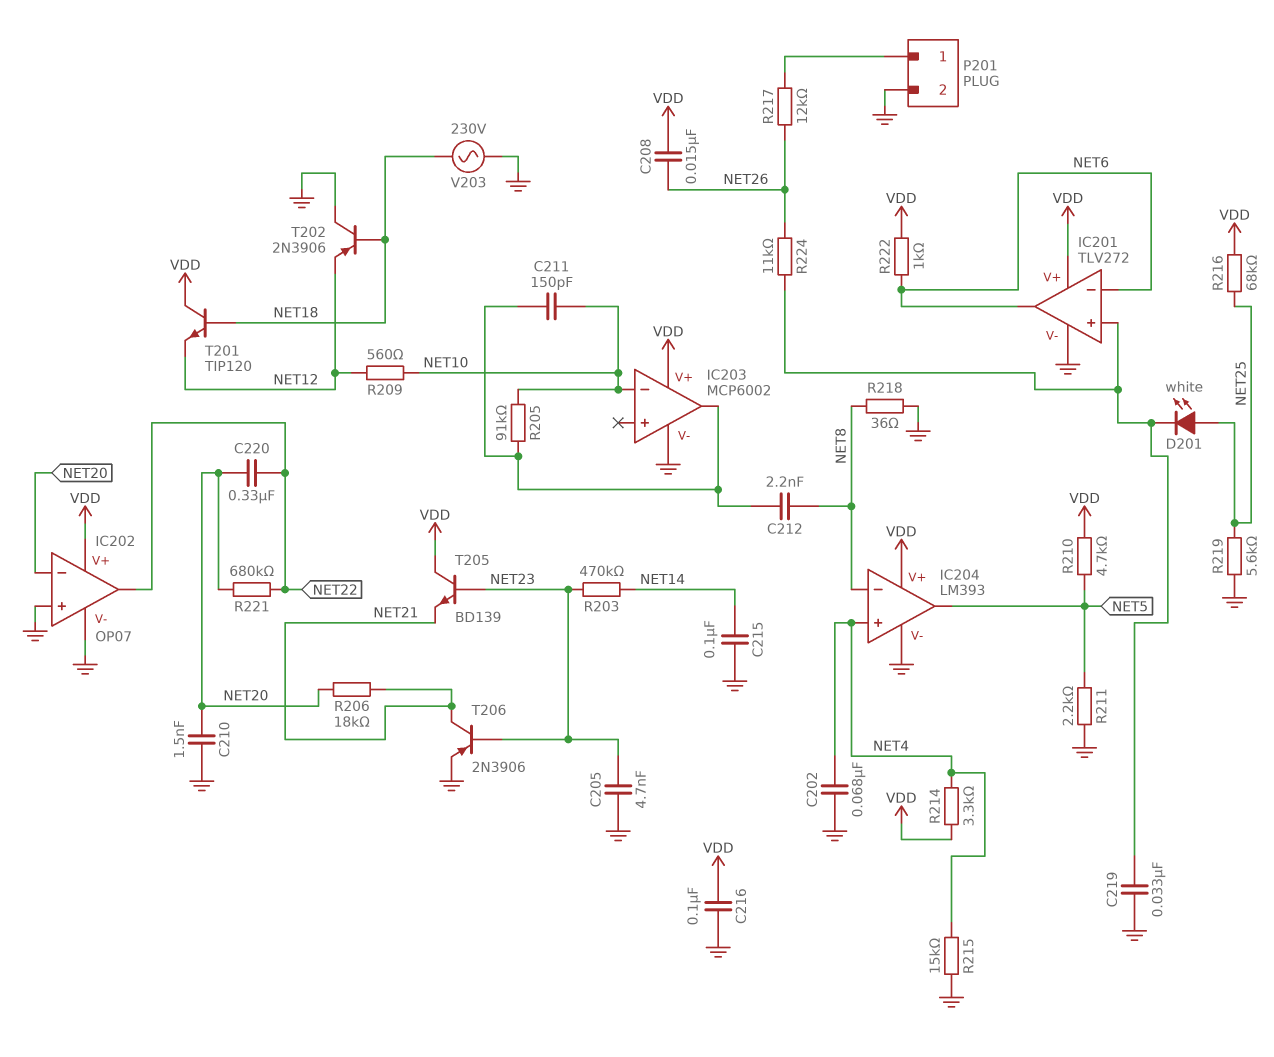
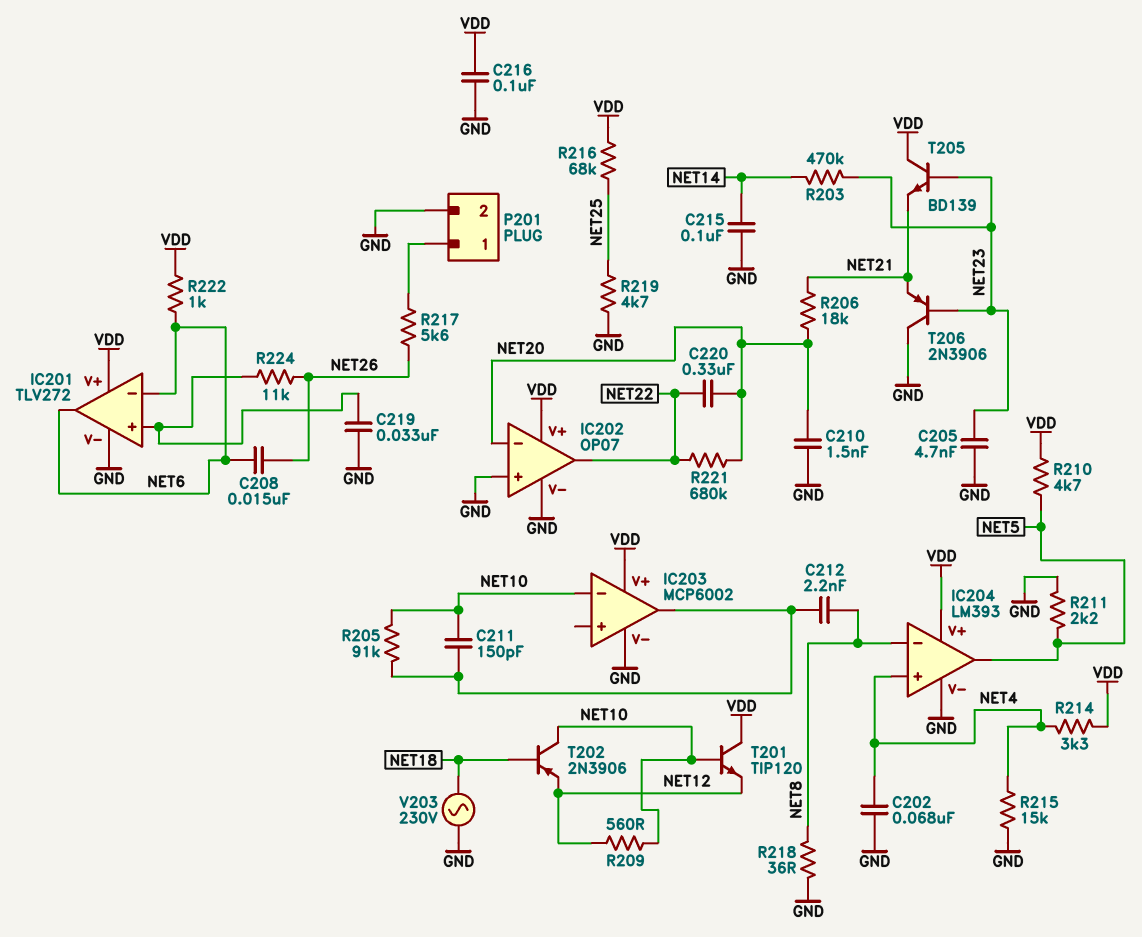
C208: 15nF (NET26, VDD) -> 15nF (NET6, NET26)
D201: LED white (A NET25, K IC201/in+) -> none
R217: 12k (NET26, P201/1) -> 5.6k (NET26, P201/1)
R219: 5.6k (GND, NET25) -> 4.7k (GND, NET25)
T201: NPN TIP120 (B NET18, C VDD, E NET12) -> NPN TIP120 (B NET10, C VDD, E NET12)
T202: PNP 2N3906 (B NET18, C GND, E NET12) -> PNP 2N3906 (B NET18, C NET10, E NET12)
T206: PNP 2N3906 (B NET23, C NET21, E GND) -> PNP 2N3906 (B NET23, C GND, E NET21)

